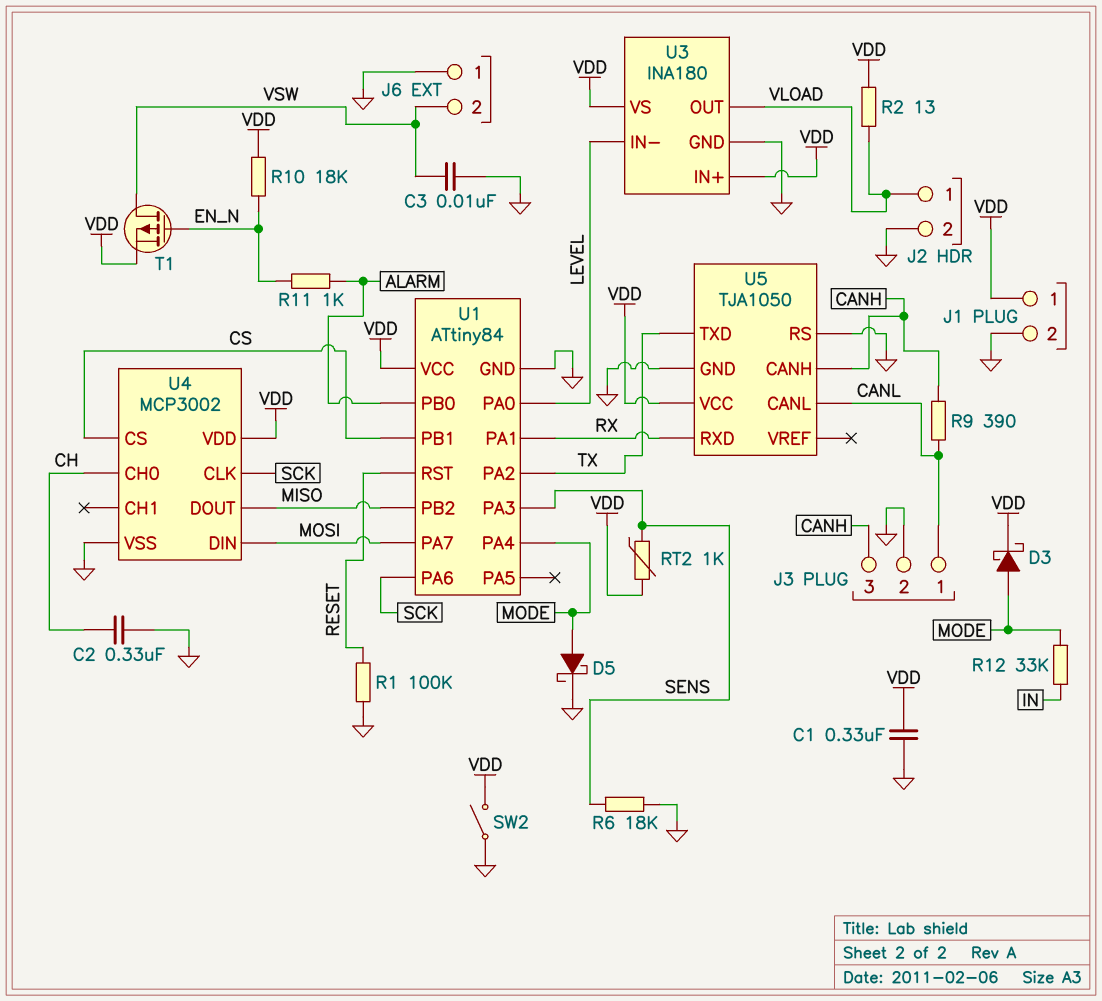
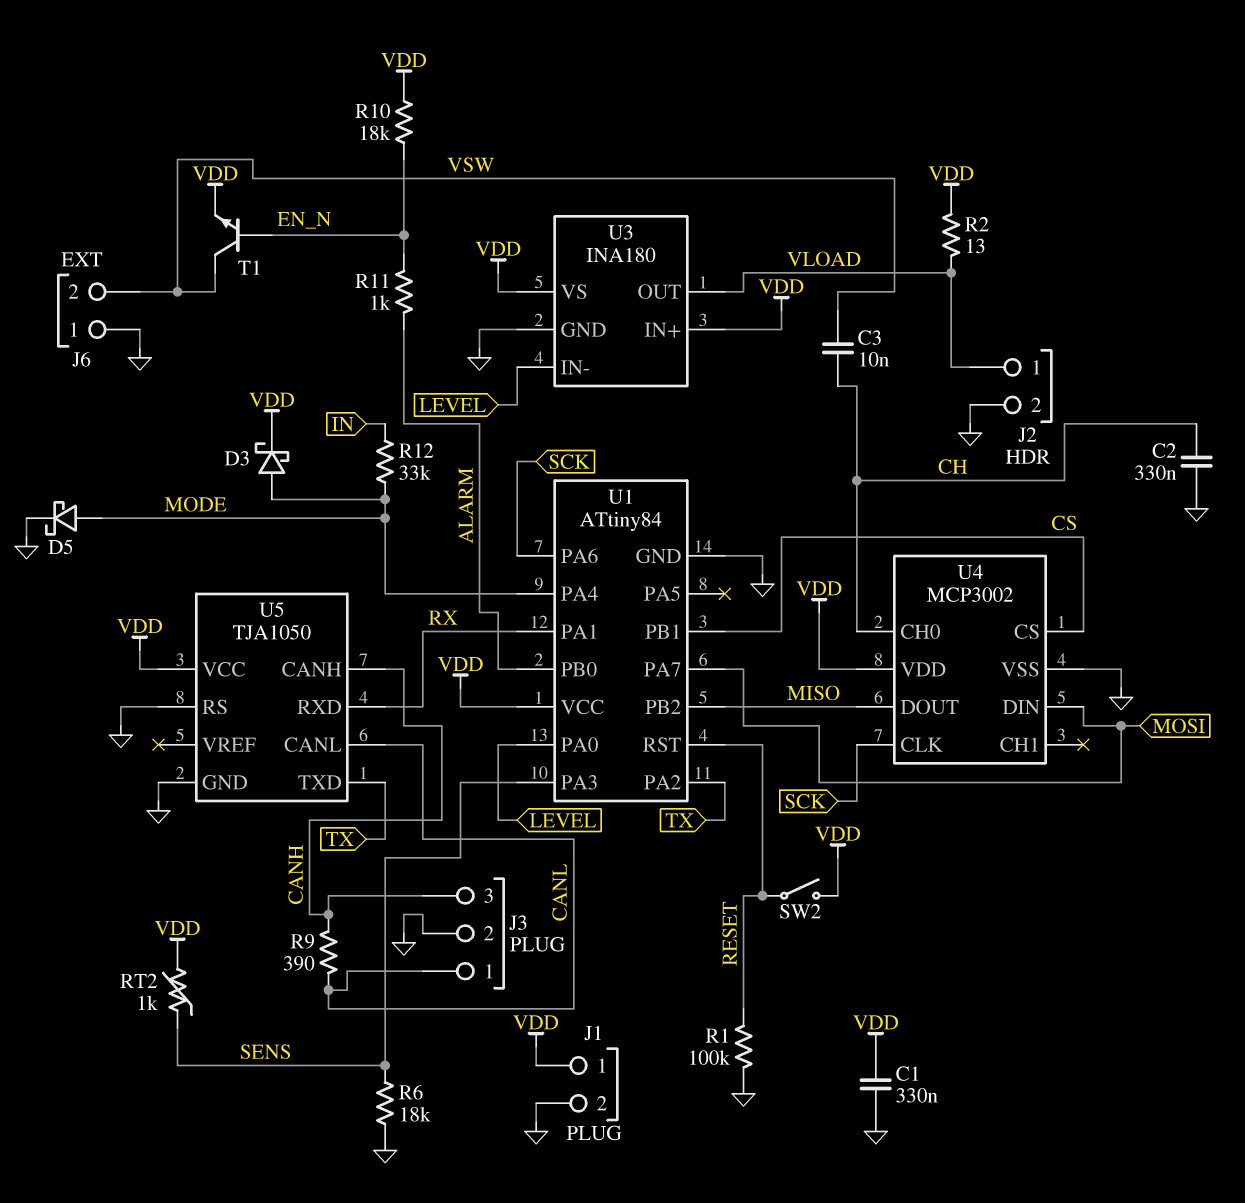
C3: 10nF (GND, VSW) -> 10nF (CH, VSW)
SW2: switch (GND, VDD) -> switch (RESET, VDD)
T1: PMOS (G EN_N, D VSW, S VDD) -> NPN (B EN_N, C VSW, E VDD)

